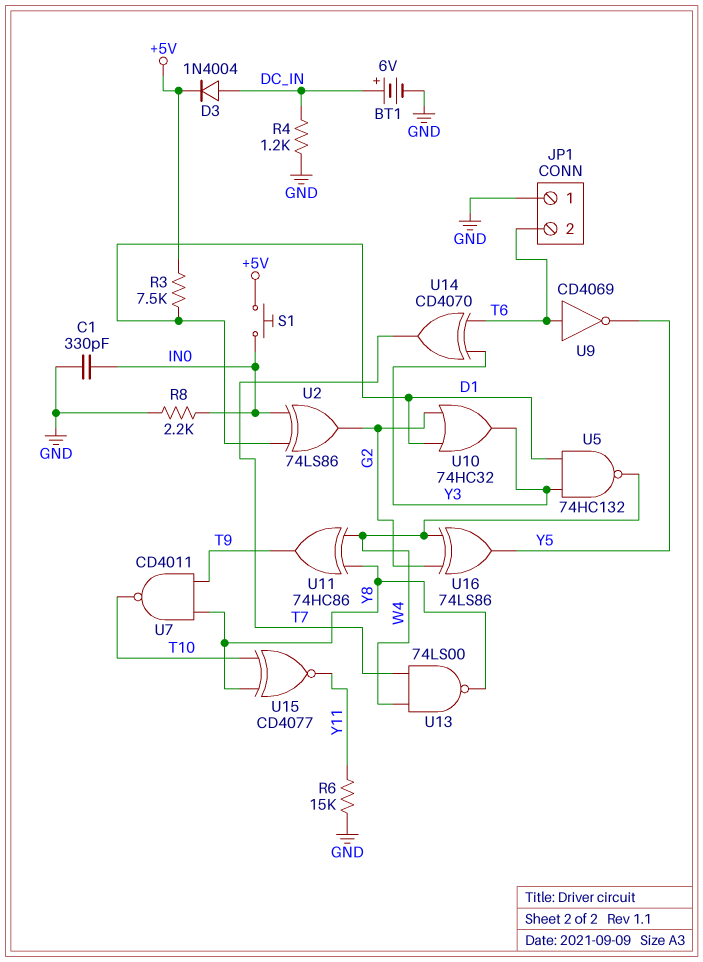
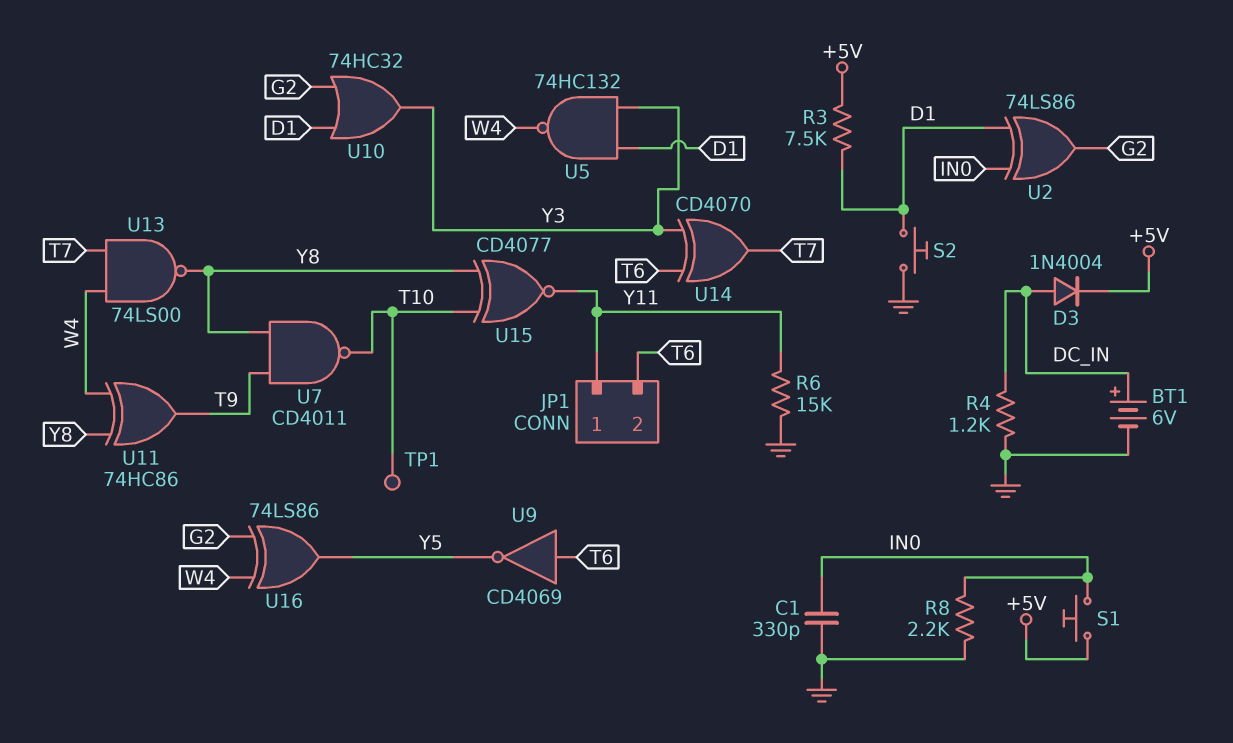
JP1 pin 1: GND -> Y11
S2: none -> button (D1, GND)
TP1: none -> test point (T10)

